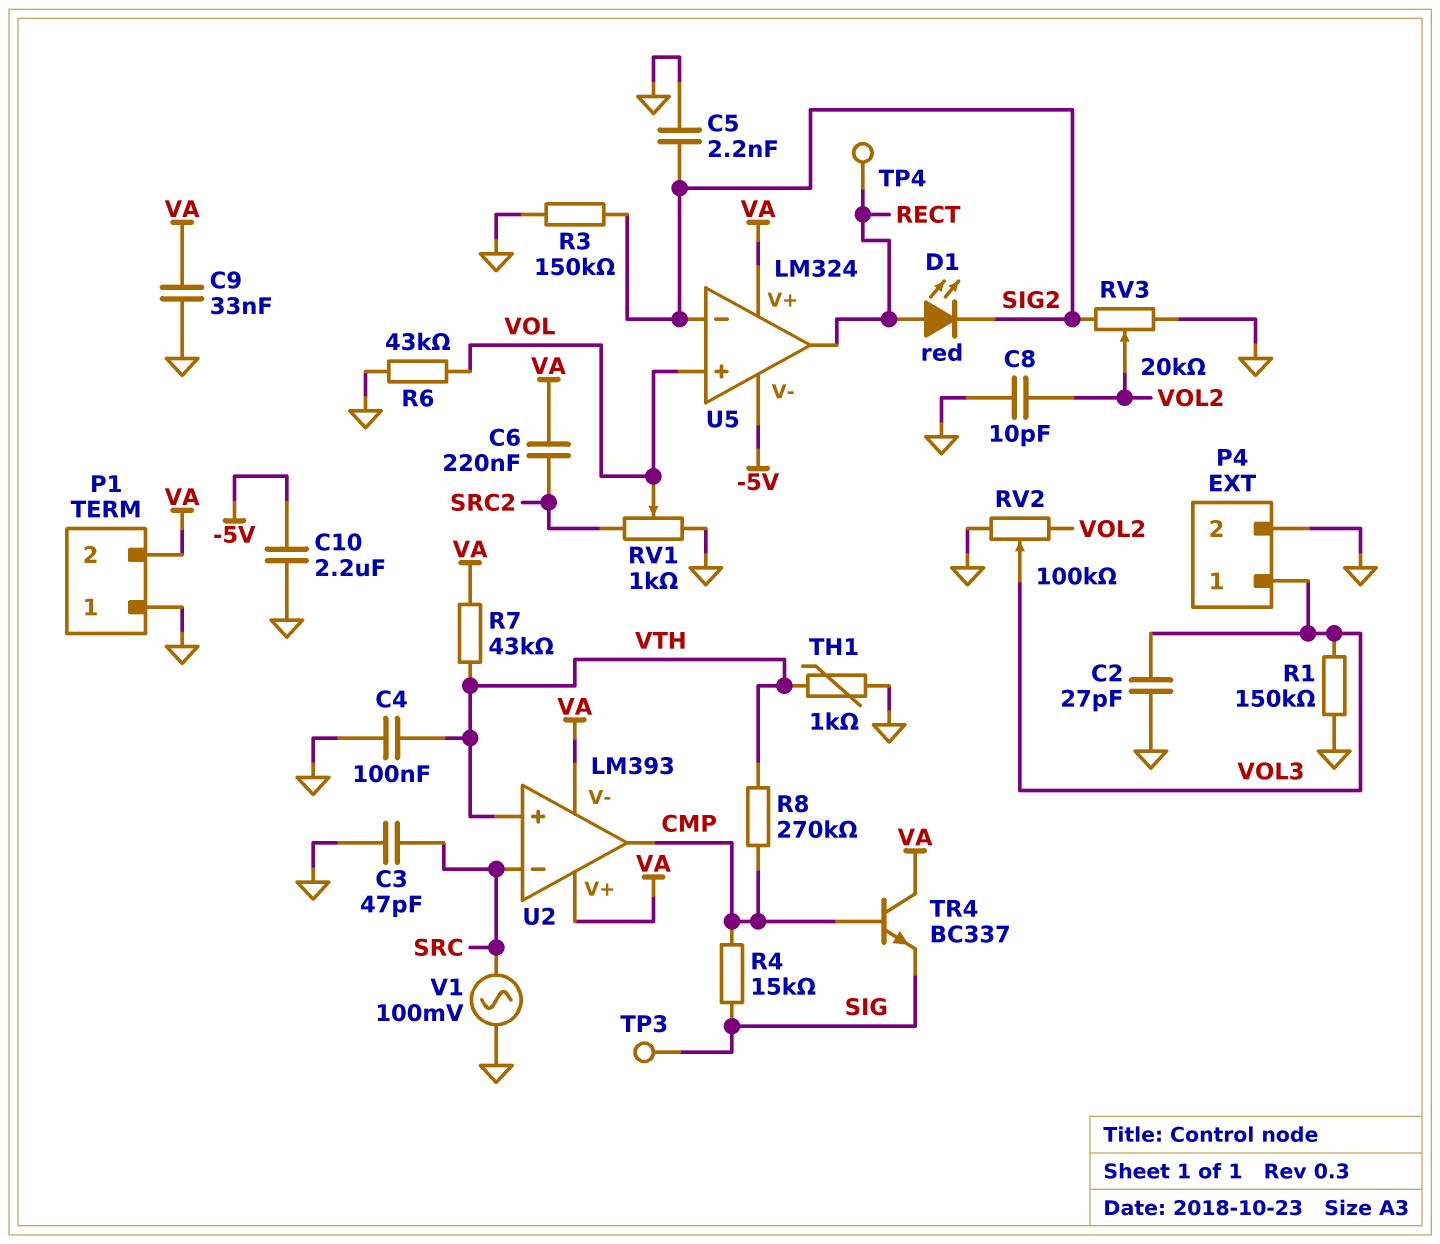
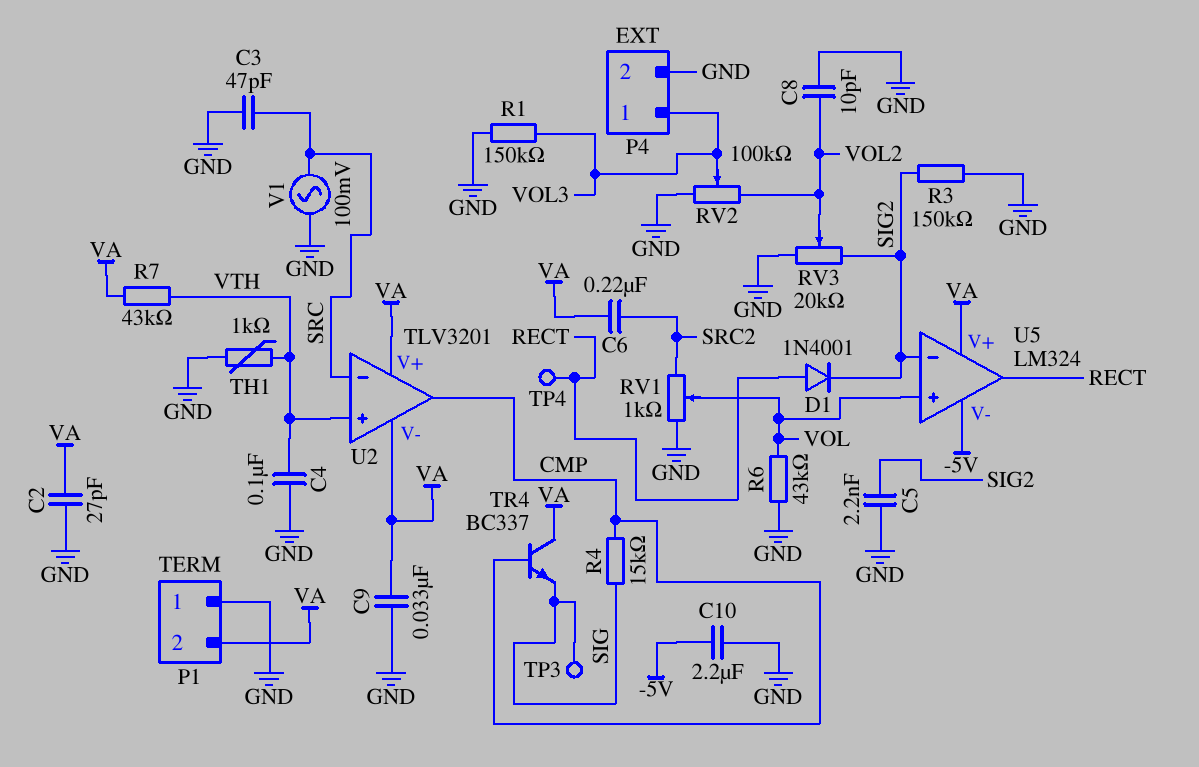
C2: 27pF (GND, VOL3) -> 27pF (GND, VA)
D1: LED red (A RECT, K SIG2) -> diode 1N4001 (A RECT, K SIG2)
R8: 270k (CMP, VTH) -> none
U2: LM393 -> TLV3201

